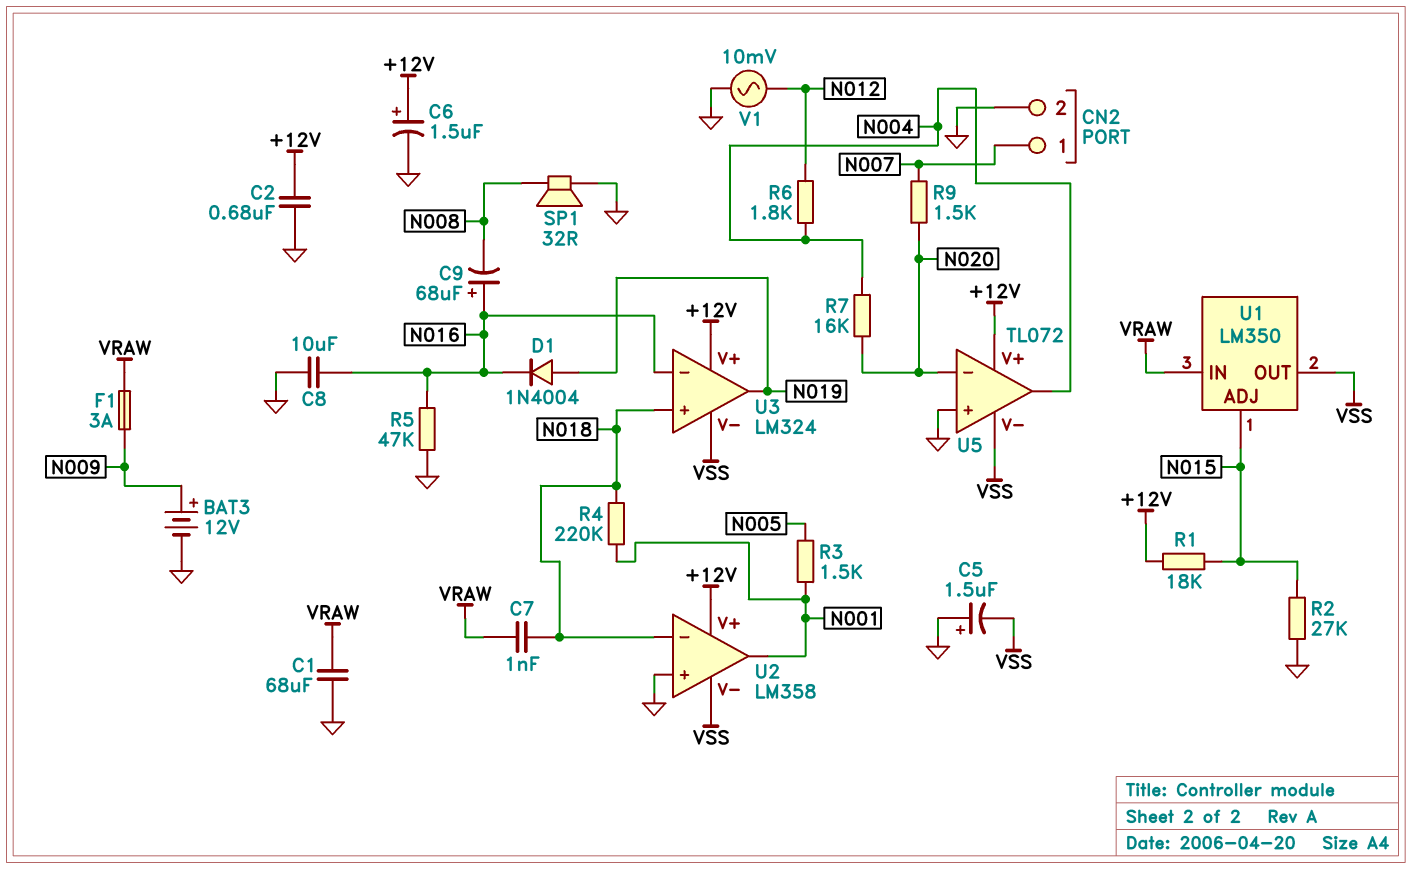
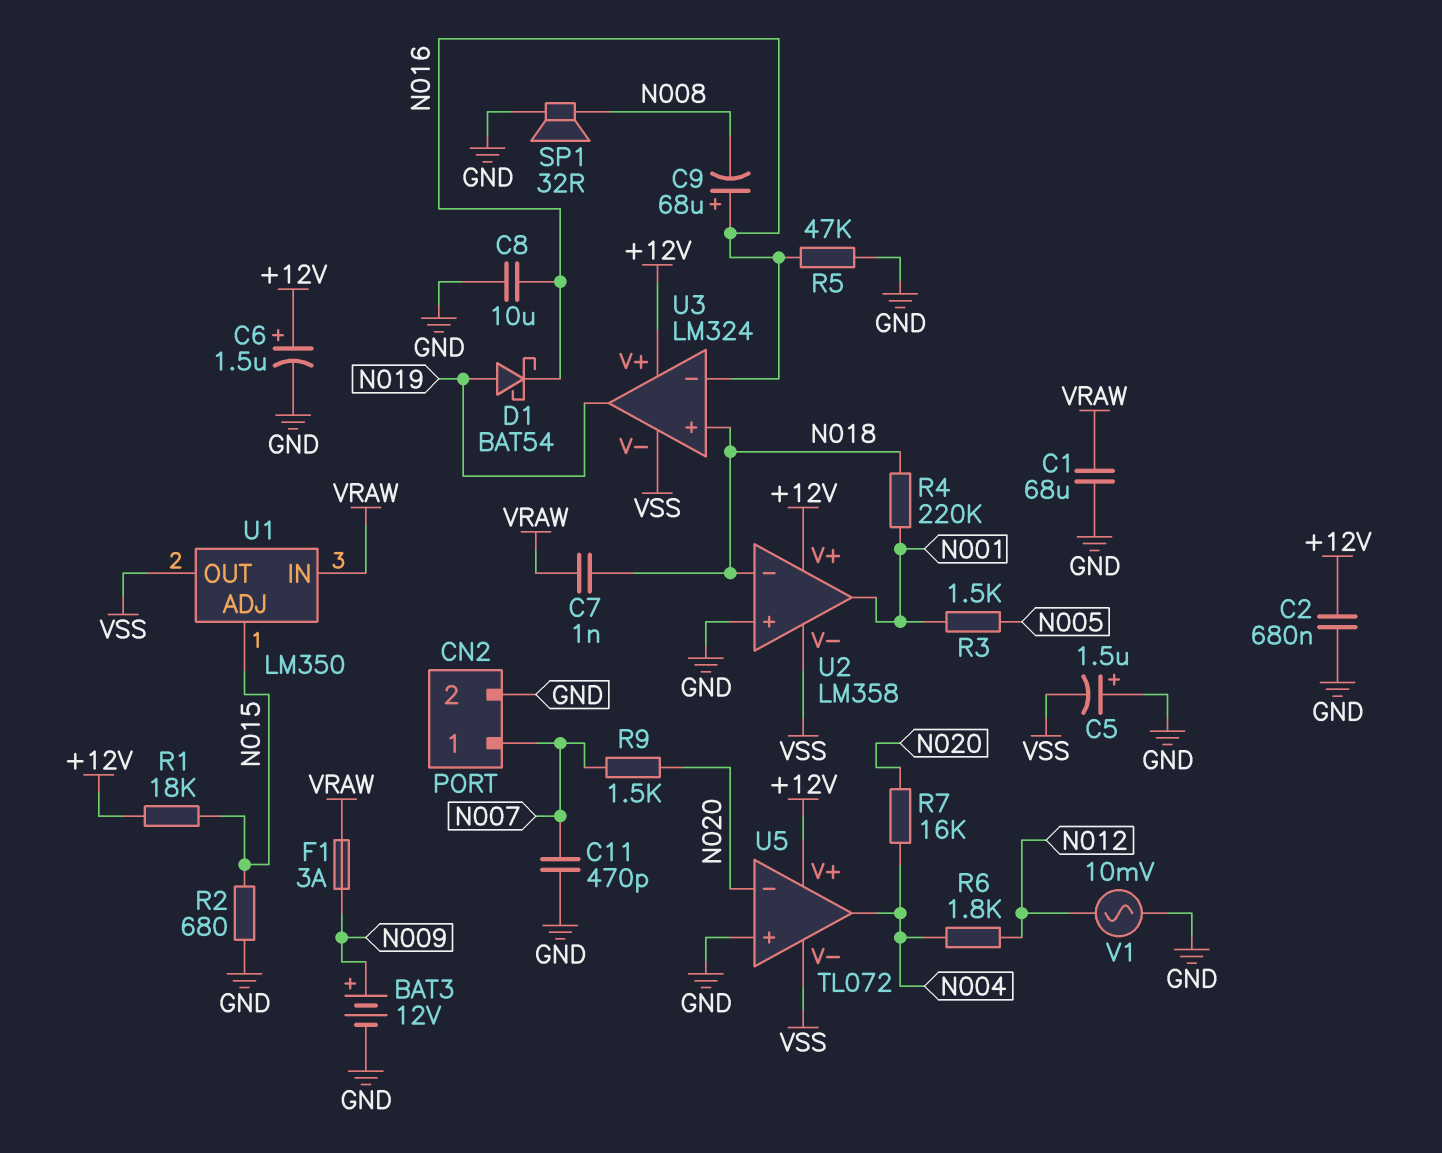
C11: none -> 470pF (GND, N007)
D1: diode 1N4004 (A N019, K N016) -> schottky BAT54 (A N019, K N016)
R2: 27k (GND, N015) -> 680 (GND, N015)

